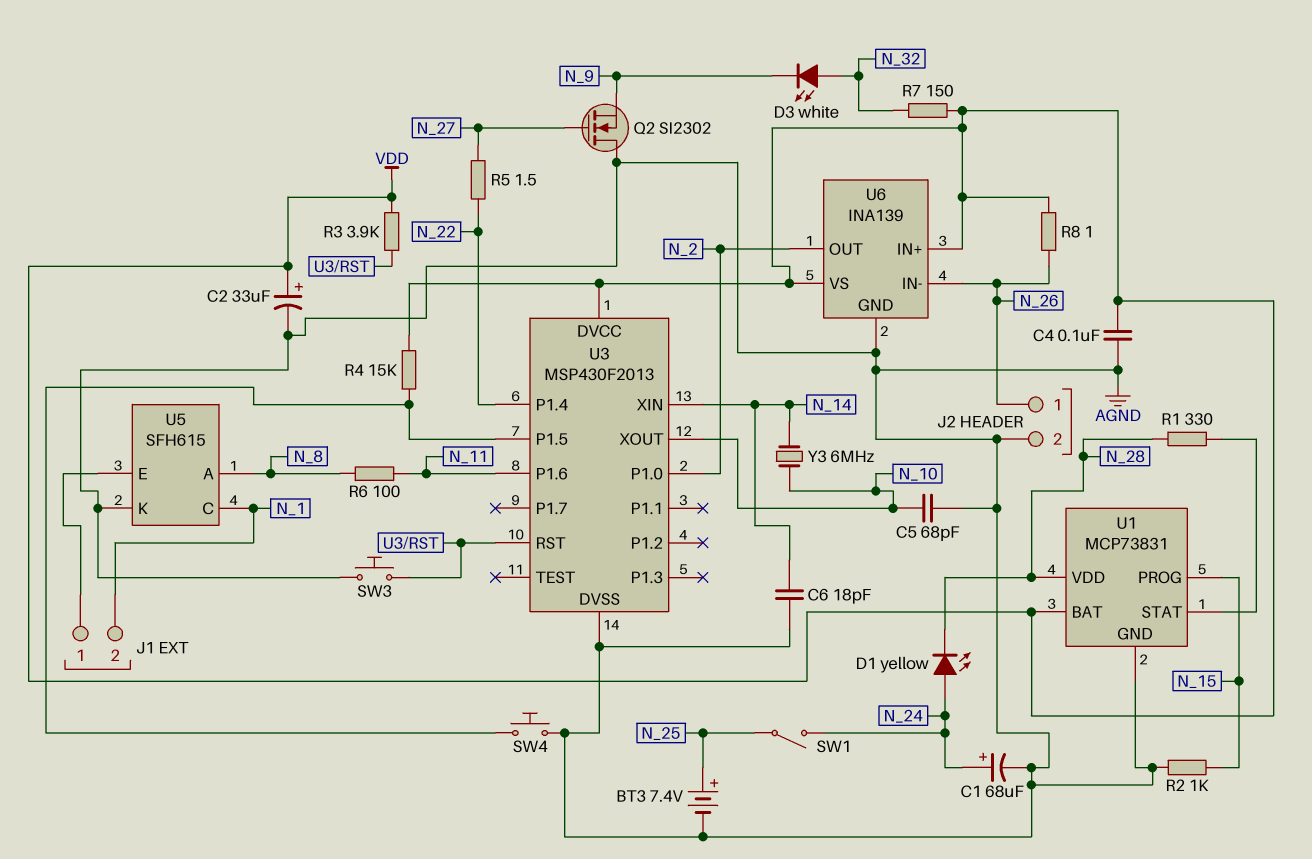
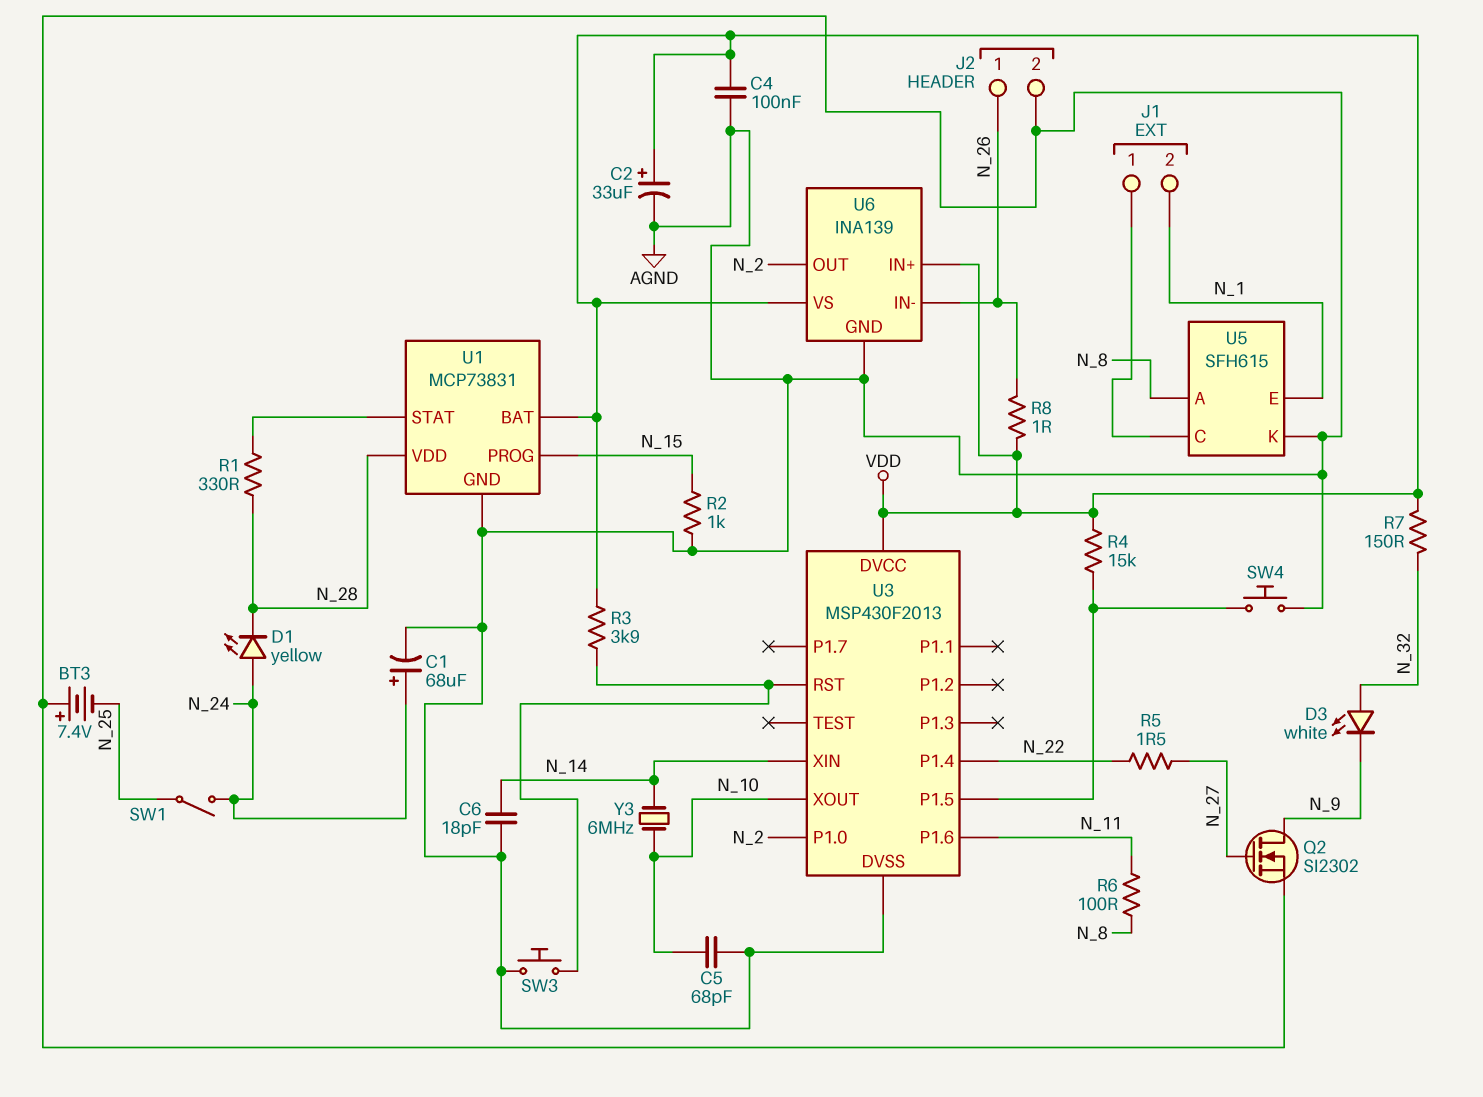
BT3: 7.4V (plus N_25, minus AGND) -> 7.4V (plus AGND, minus N_25)
Q2: NMOS SI2302 (G N_27, D AGND, S N_9) -> NMOS SI2302 (G N_27, D N_9, S AGND)
U5 pin C: N_1 -> J1/1
U5 pin E: J1/1 -> N_1

